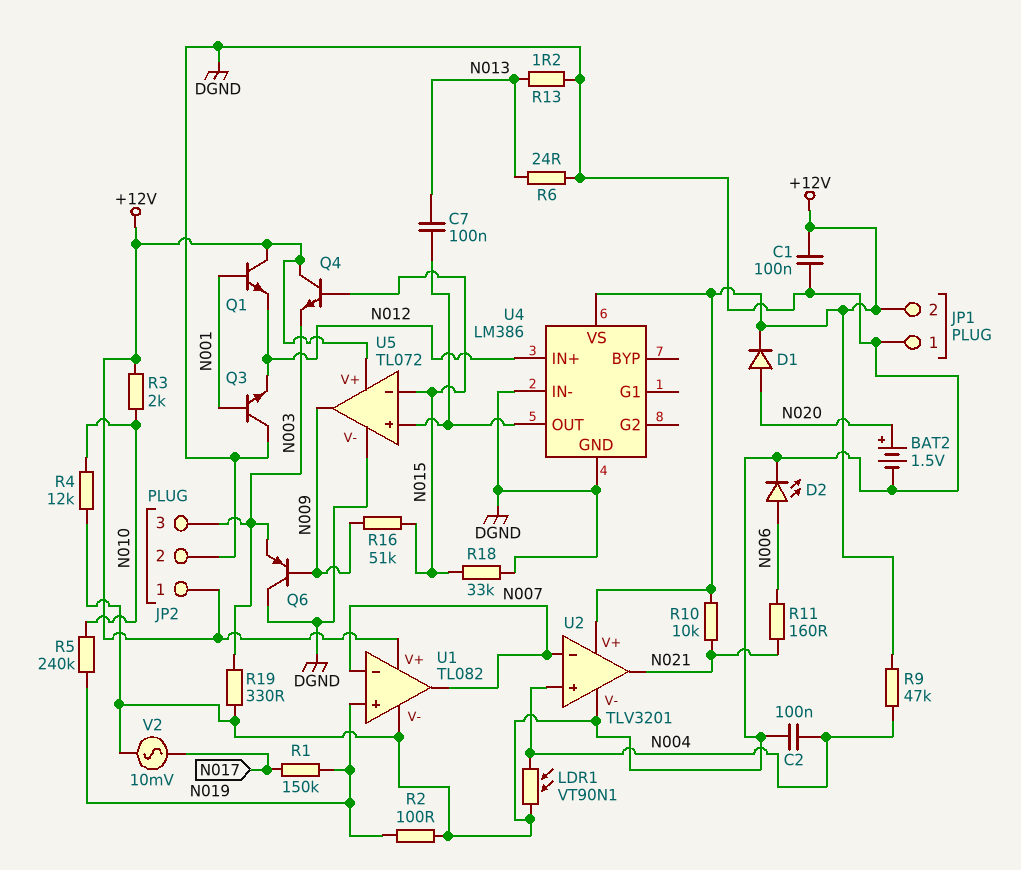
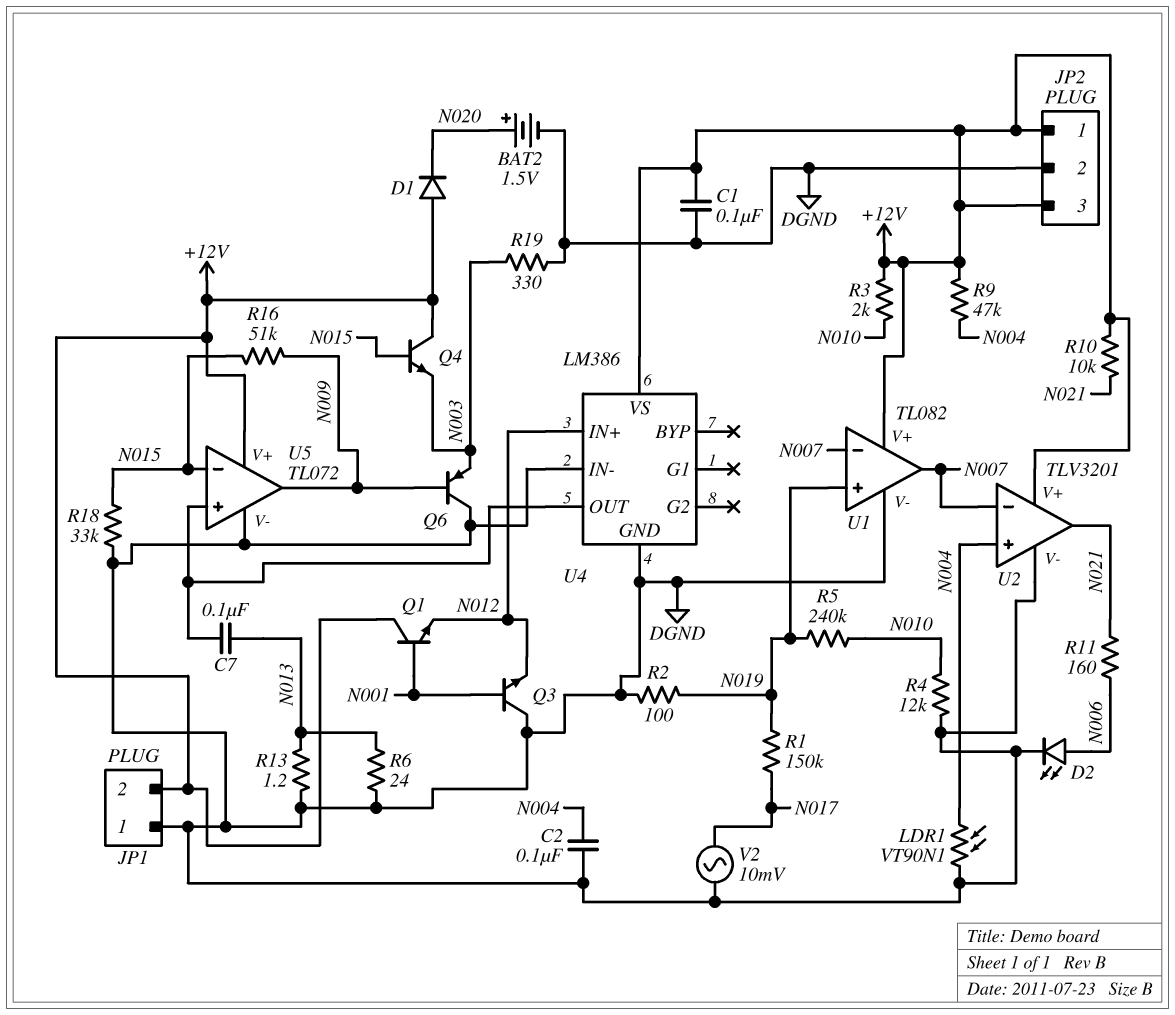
D1: diode (A N020, K +12V) -> diode (A +12V, K N020)
JP2 pin 3: N003 -> +12V

